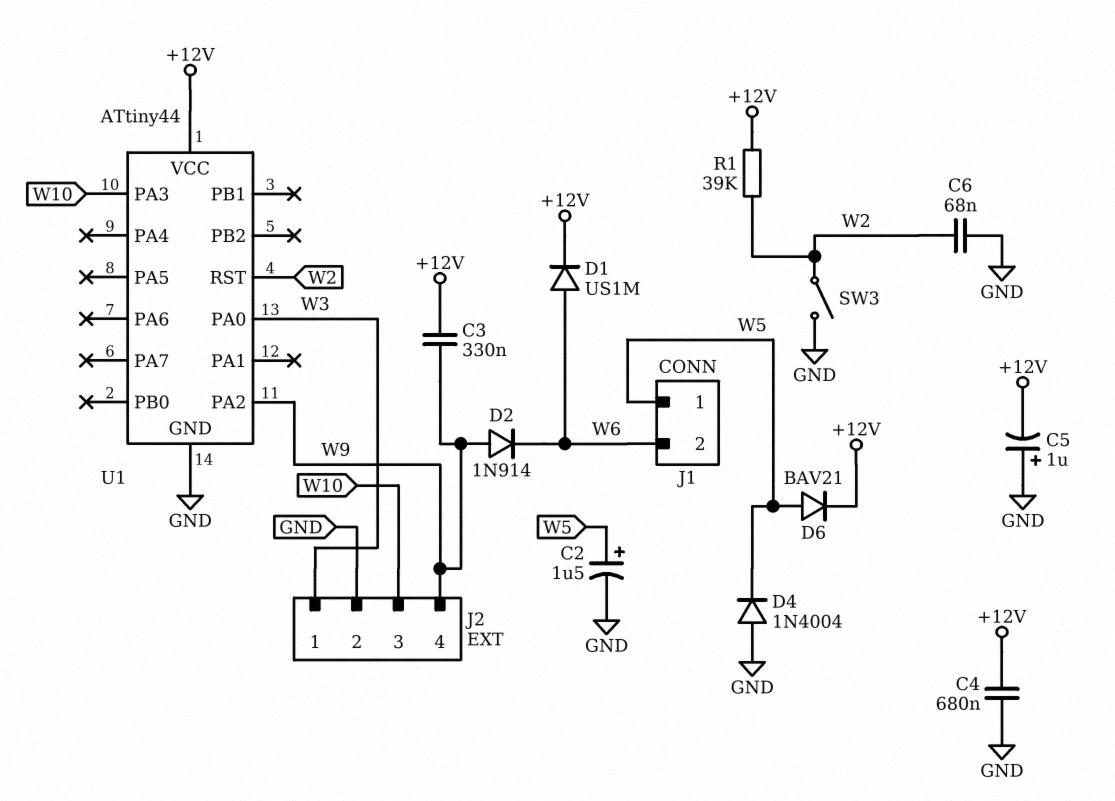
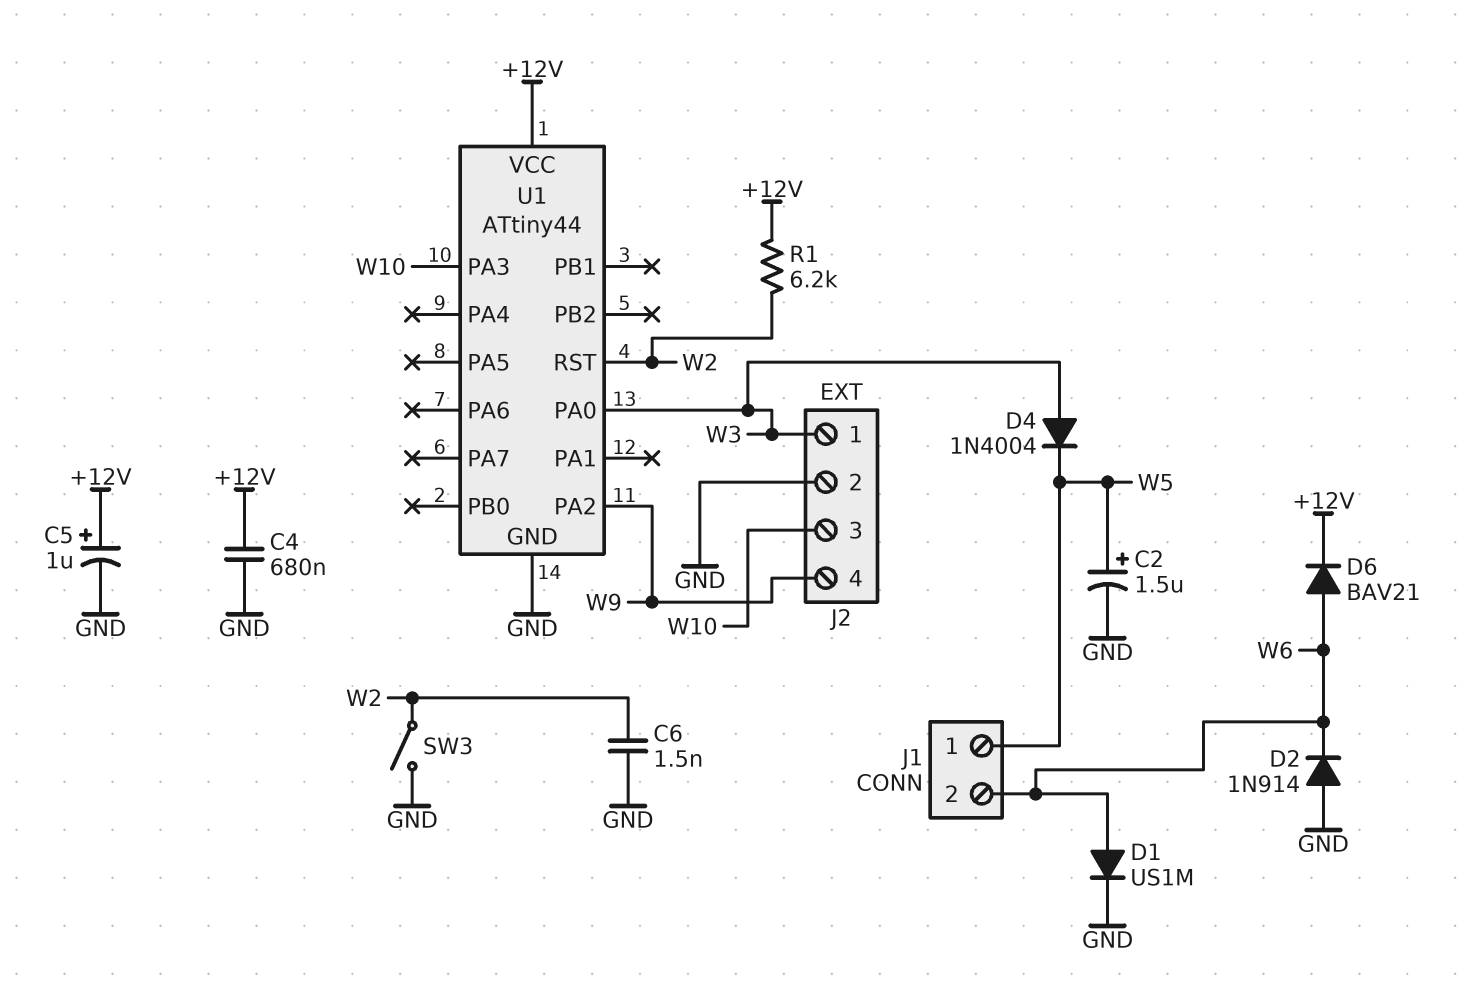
C3: 330nF (+12V, W9) -> none
C5: 1uF (plus GND, minus +12V) -> 1uF (plus +12V, minus GND)
C6: 68nF (GND, W2) -> 1.5nF (GND, W2)
D1: diode US1M (A W6, K +12V) -> diode US1M (A W6, K GND)
D2: diode 1N914 (A W9, K W6) -> diode 1N914 (A GND, K W6)
D4: diode 1N4004 (A GND, K W5) -> diode 1N4004 (A W3, K W5)
D6: diode BAV21 (A W5, K +12V) -> diode BAV21 (A W6, K +12V)
R1: 39k (+12V, W2) -> 6.2k (+12V, W2)

